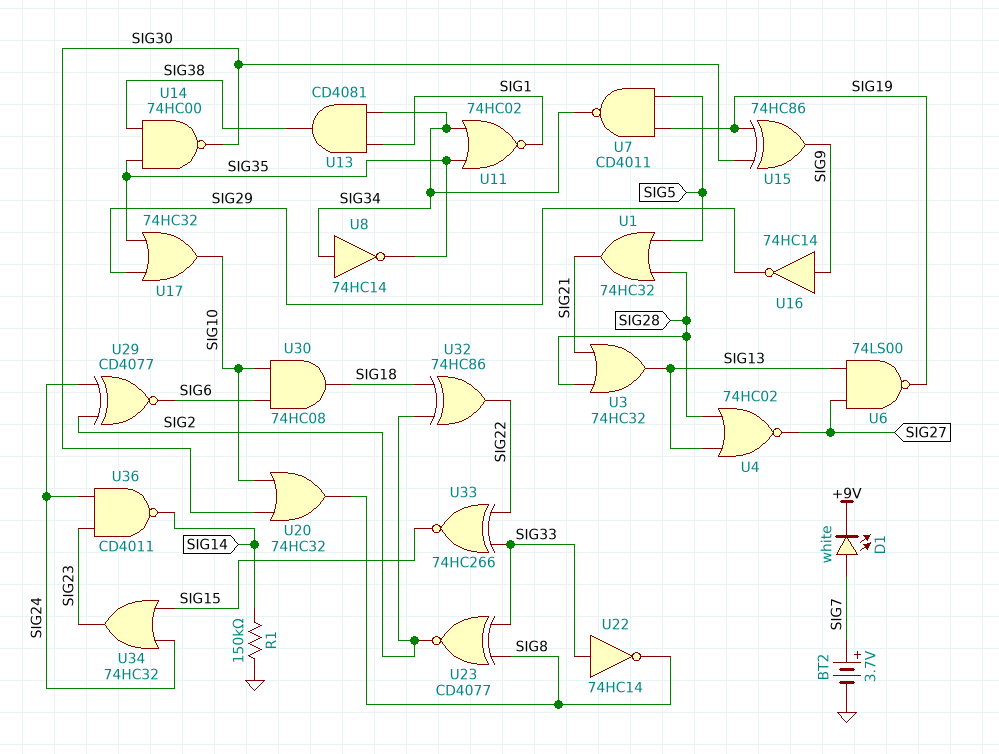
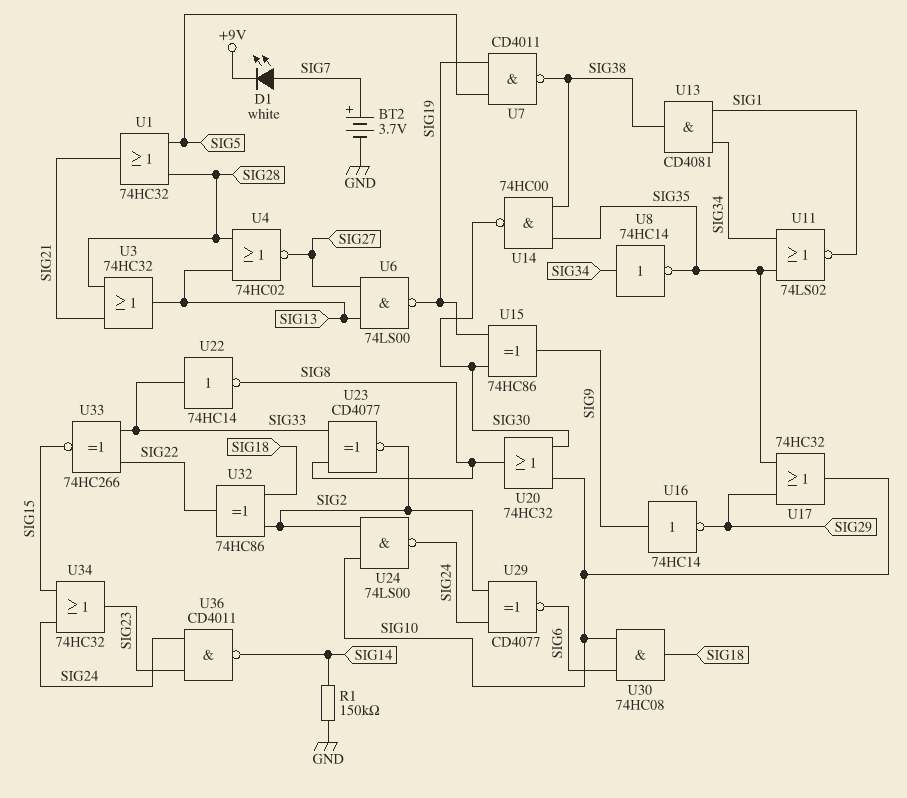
U7: NAND CD4011 (in SIG5, in SIG19, out SIG34) -> NAND CD4011 (in SIG5, in SIG19, out SIG38)
U11: NOR 74HC02 (in SIG34, in SIG35, out SIG1) -> NOR 74LS02 (in SIG34, in SIG35, out SIG1)
U24: none -> NAND 74LS00 (in SIG2, in SIG10, out SIG24)

